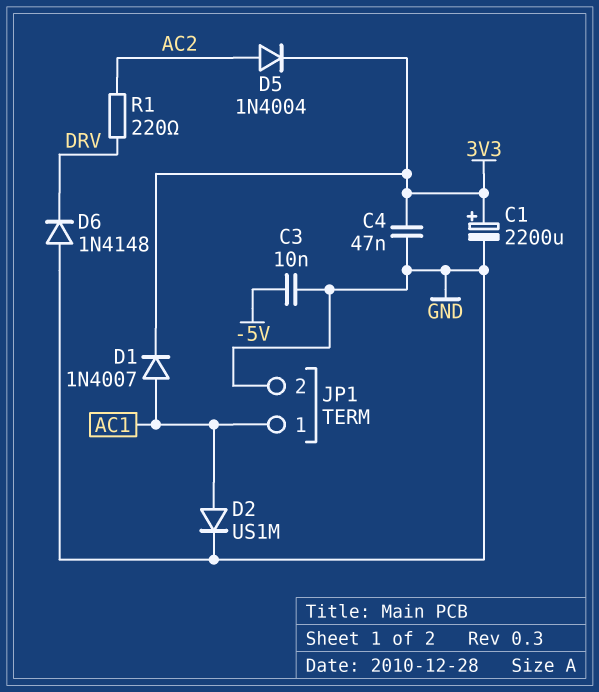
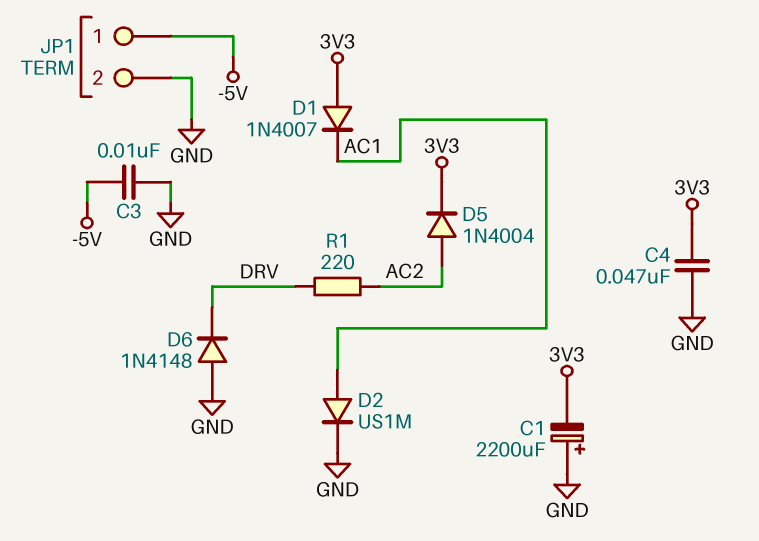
C1: 2200uF (plus 3V3, minus GND) -> 2200uF (plus GND, minus 3V3)
D1: diode 1N4007 (A AC1, K 3V3) -> diode 1N4007 (A 3V3, K AC1)
JP1 pin 1: AC1 -> -5V

